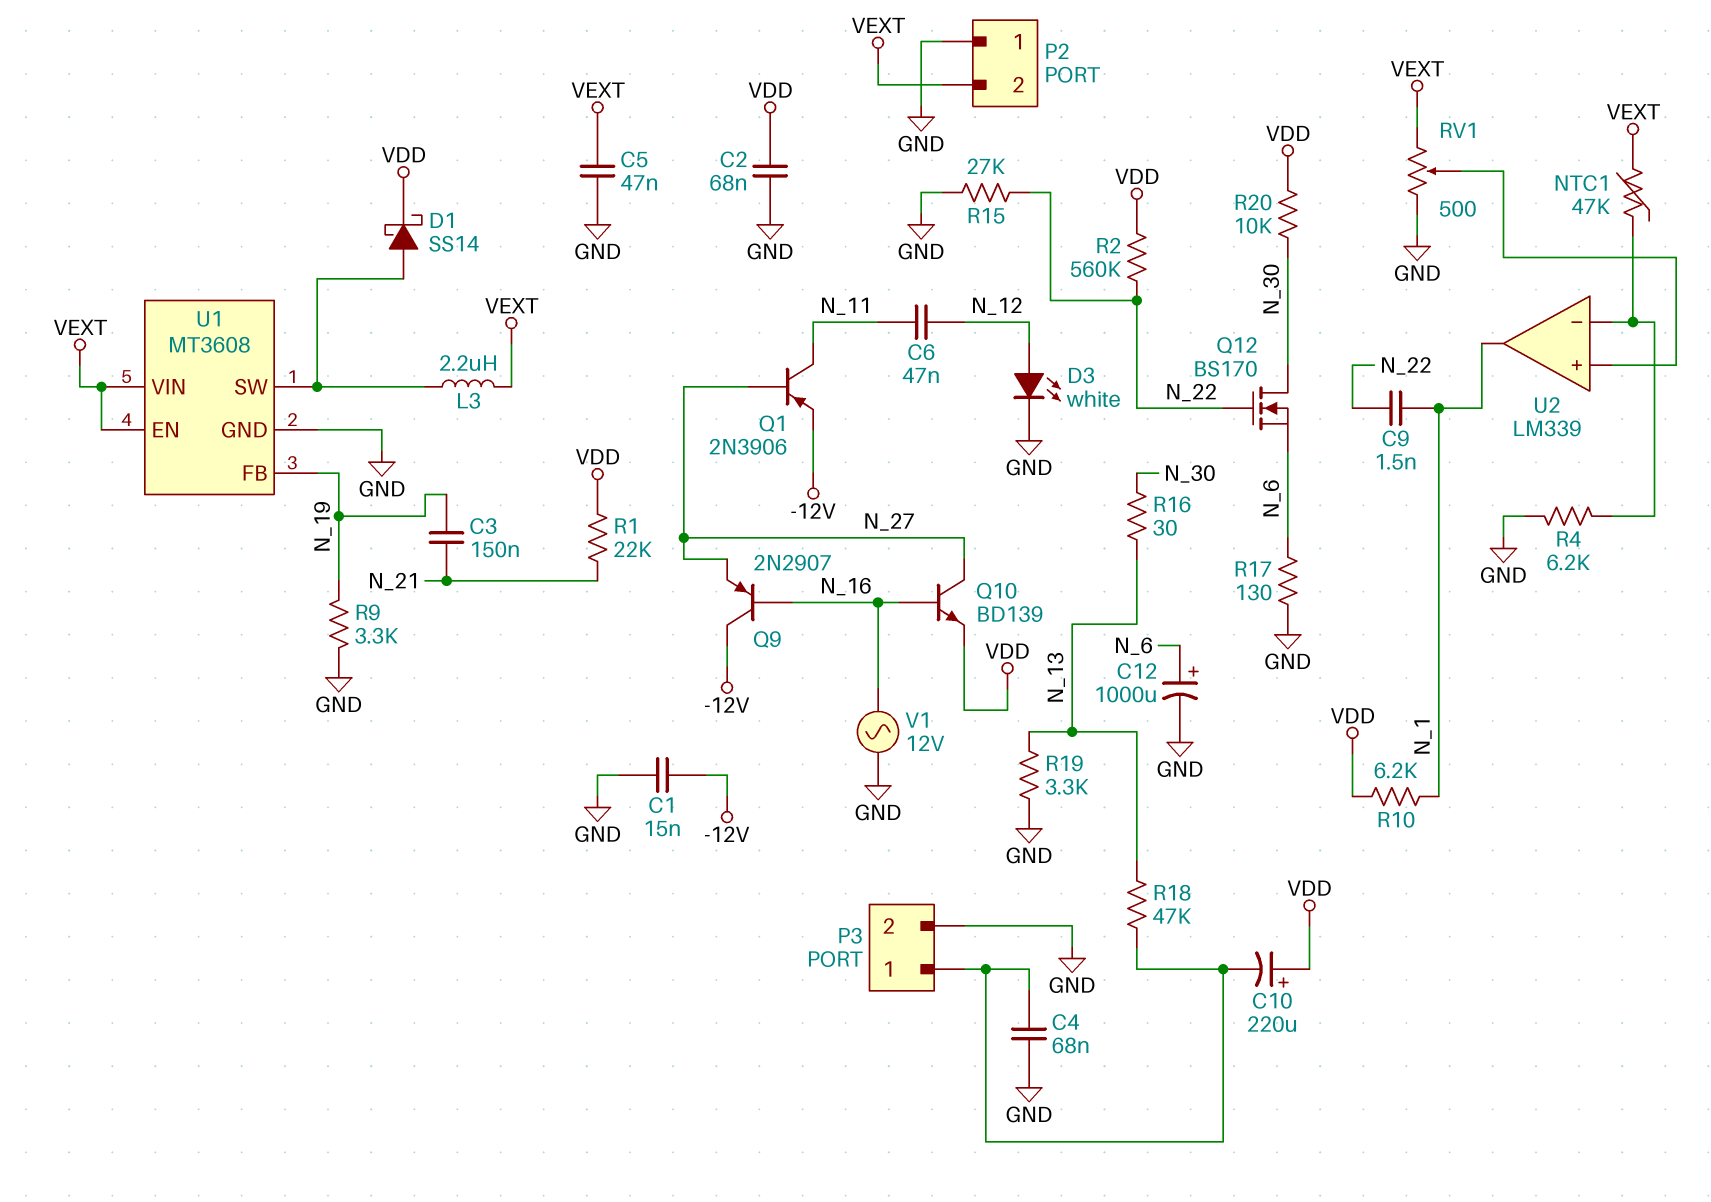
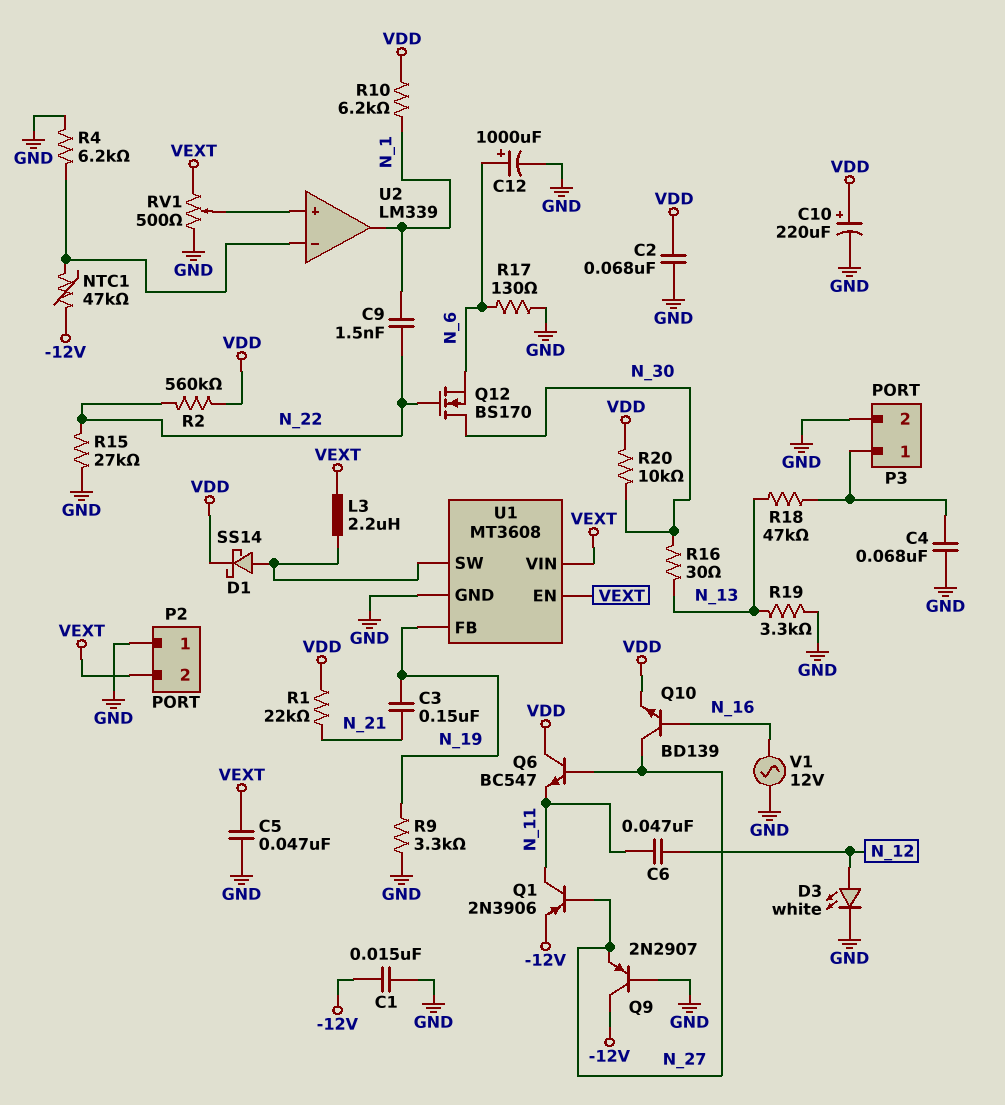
C10: 220uF (plus VDD, minus P3/1) -> 220uF (plus VDD, minus GND)
NTC1: 47k (U2/in-, VEXT) -> 47k (-12V, U2/in-)
Q6: none -> NPN BC547 (B N_27, C VDD, E N_11)
Q9: PNP 2N2907 (B N_16, C -12V, E N_27) -> PNP 2N2907 (B GND, C -12V, E N_27)

